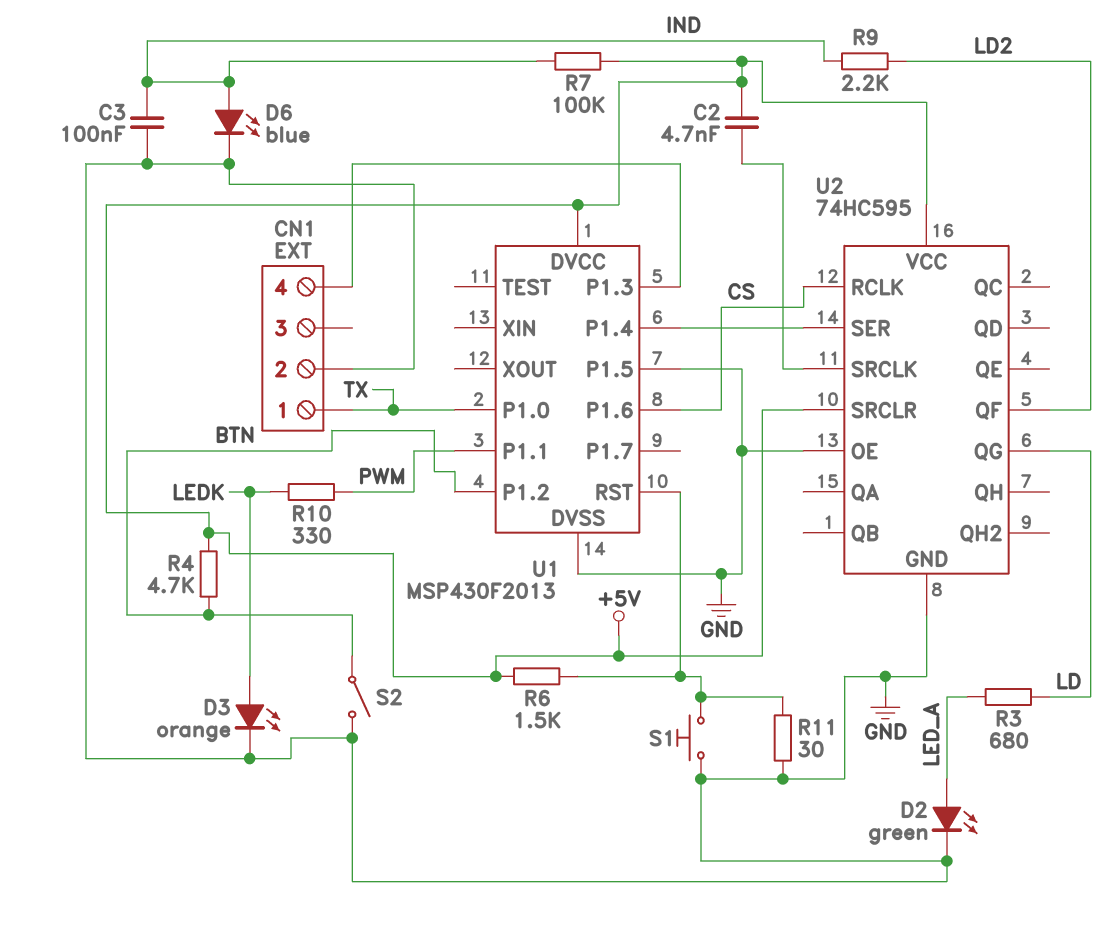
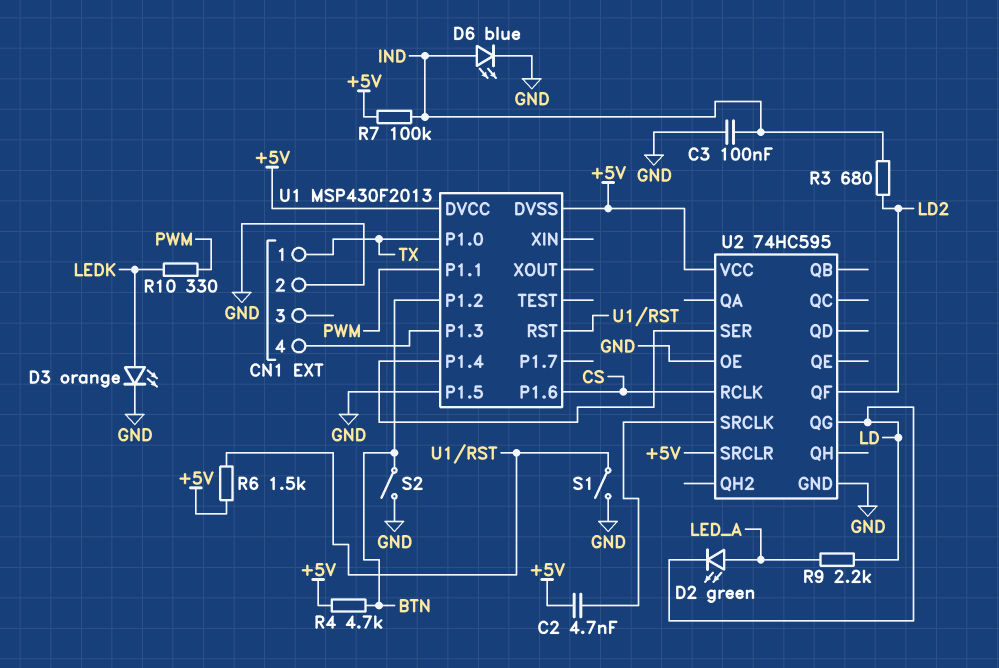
D2: LED green (A LED_A, K GND) -> LED green (A LED_A, K LD)
R3: 680 (LD, LED_A) -> 680 (IND, LD2)
R9: 2.2k (IND, LD2) -> 2.2k (LD, LED_A)
R11: 30 (GND, U1/RST) -> none
S1: button (GND, U1/RST) -> switch (GND, U1/RST)
U1 pin DVSS: GND -> +5V

